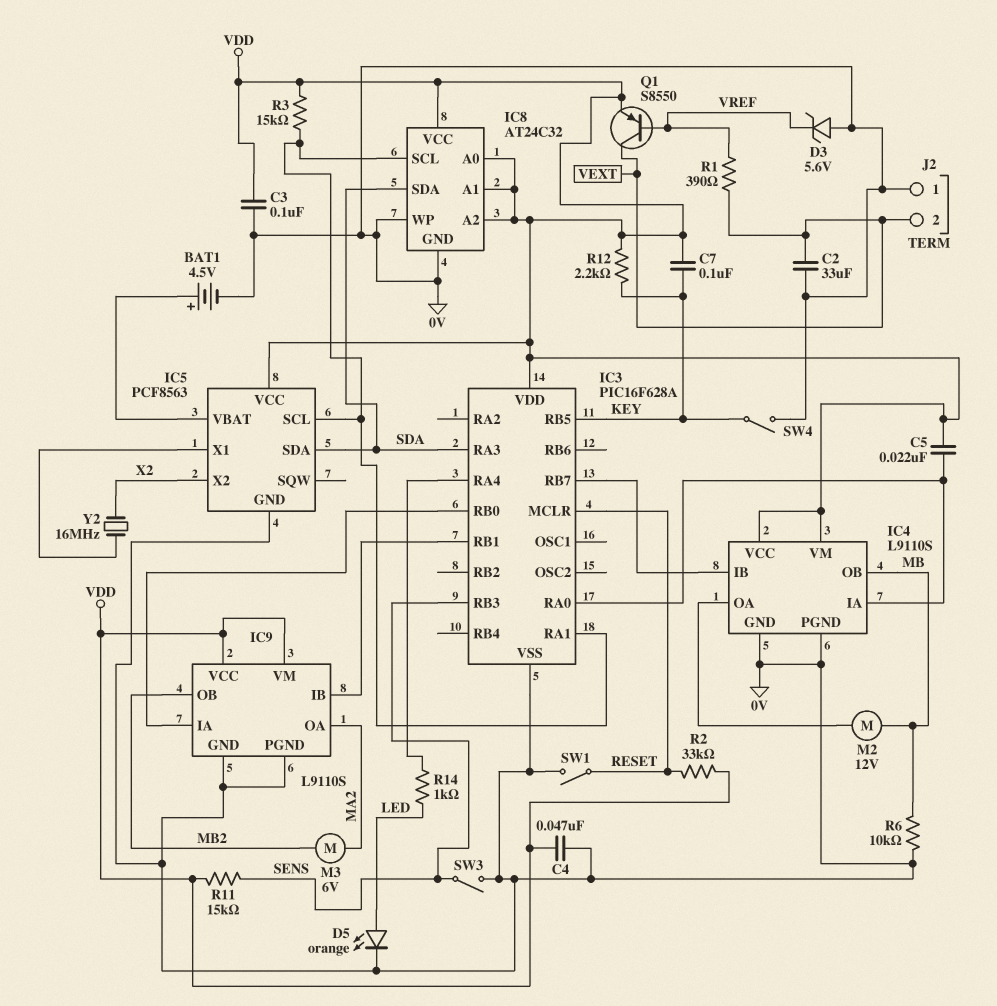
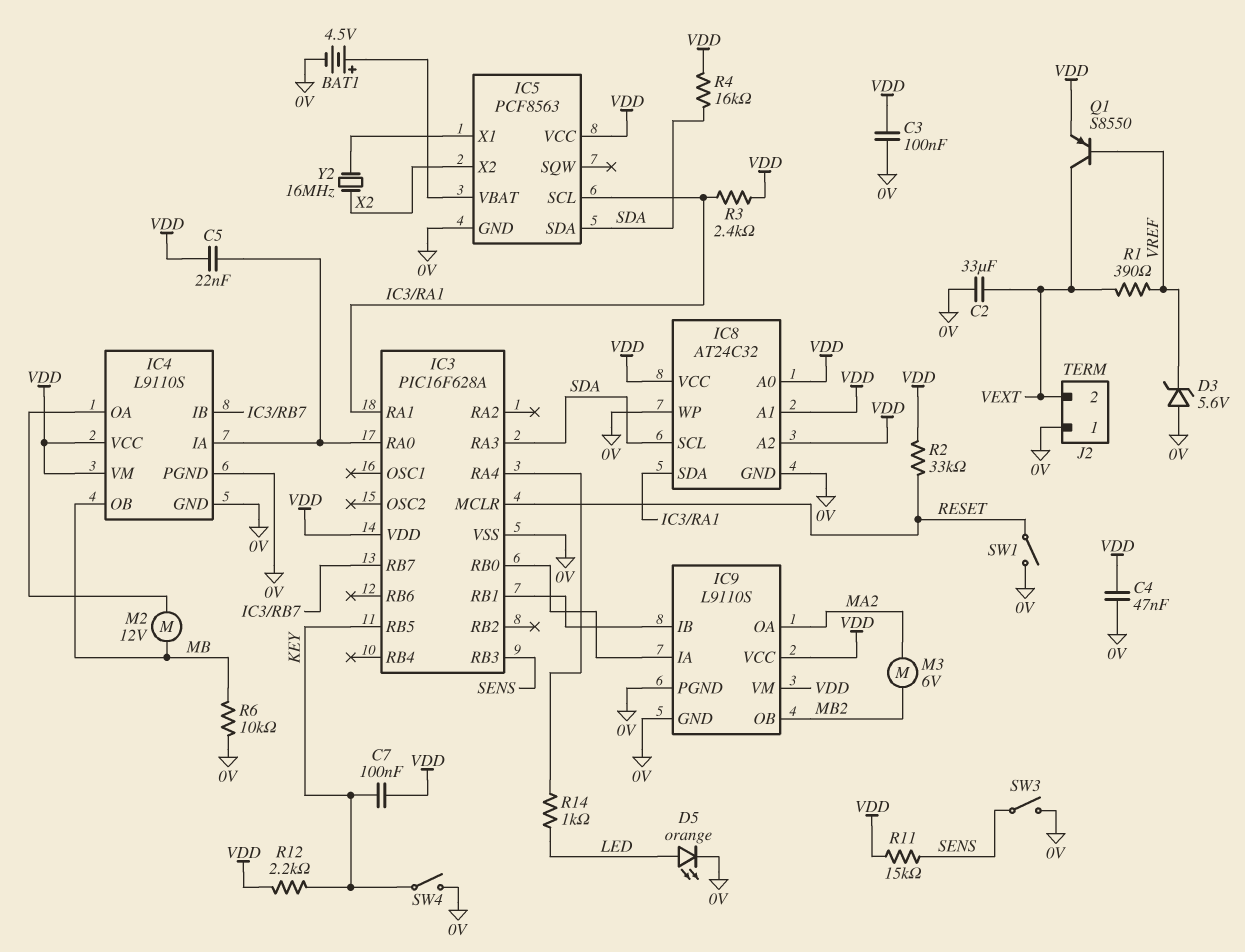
IC8 pin SCL: IC3/RA1 -> SDA
IC8 pin SDA: SDA -> IC3/RA1
R3: 15k (IC3/RA1, VDD) -> 2.4k (IC3/RA1, VDD)
R4: none -> 16k (SDA, VDD)

